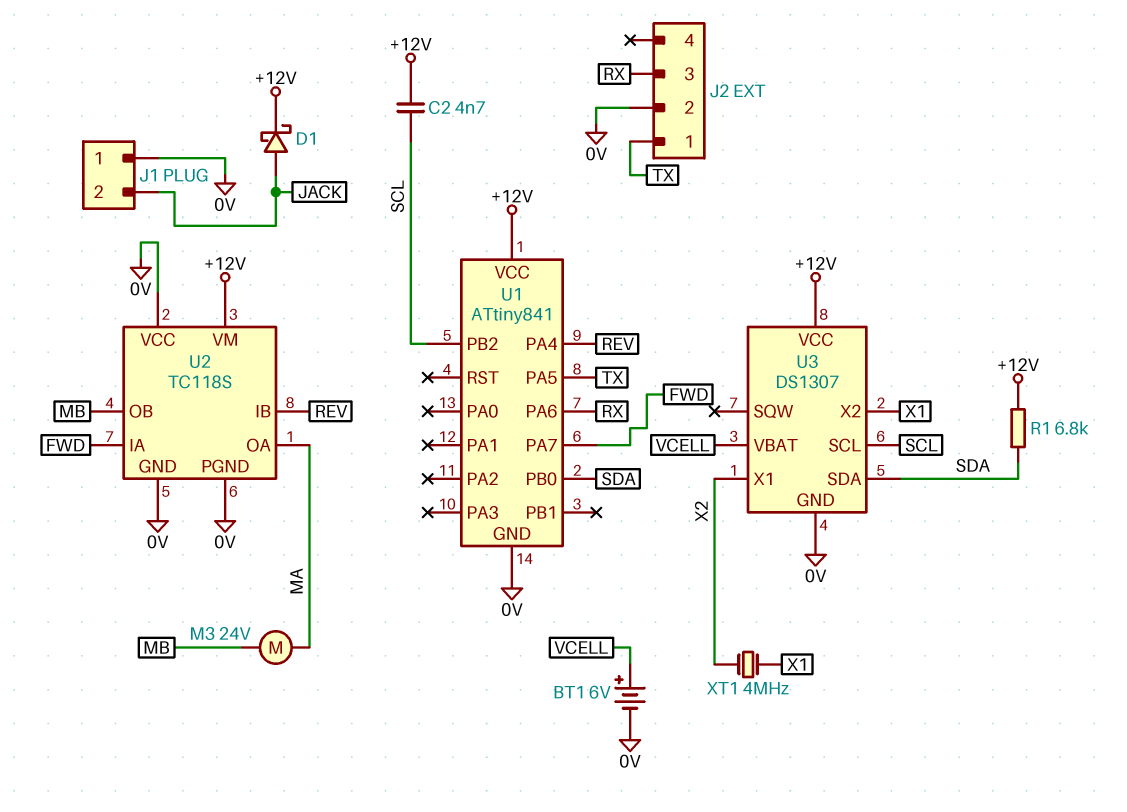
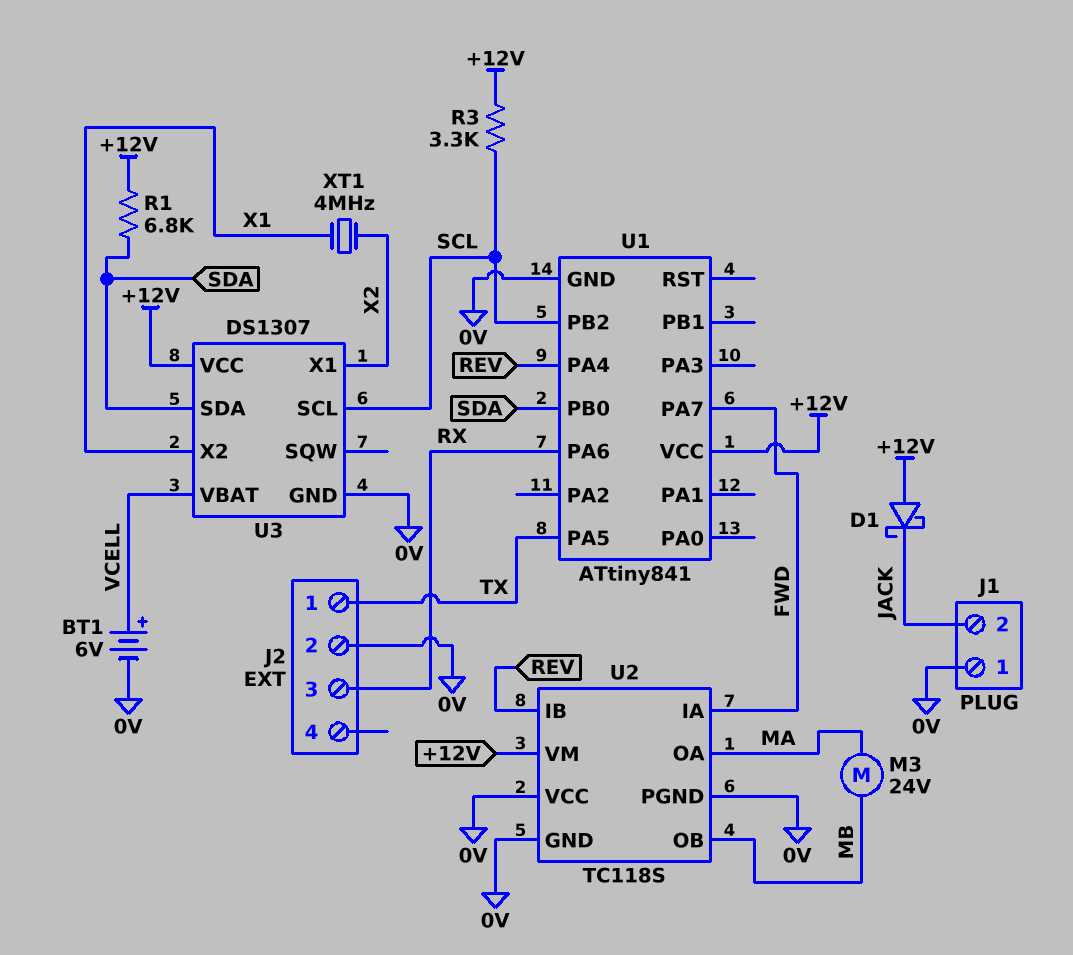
C2: 4.7nF (+12V, SCL) -> none
D1: schottky (A JACK, K +12V) -> schottky (A +12V, K JACK)
R3: none -> 3.3k (+12V, SCL)

